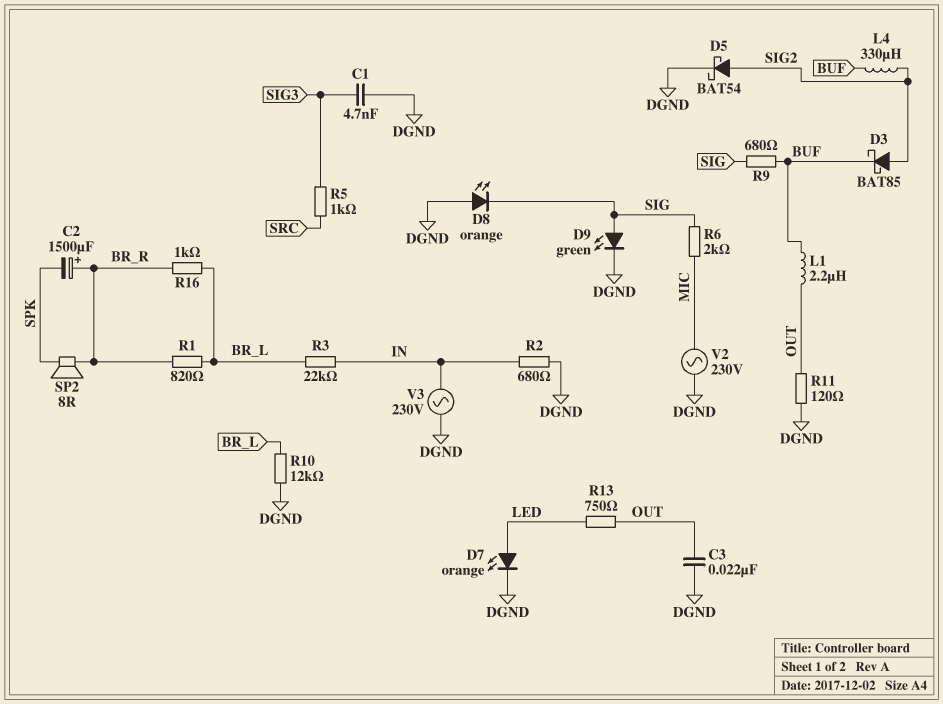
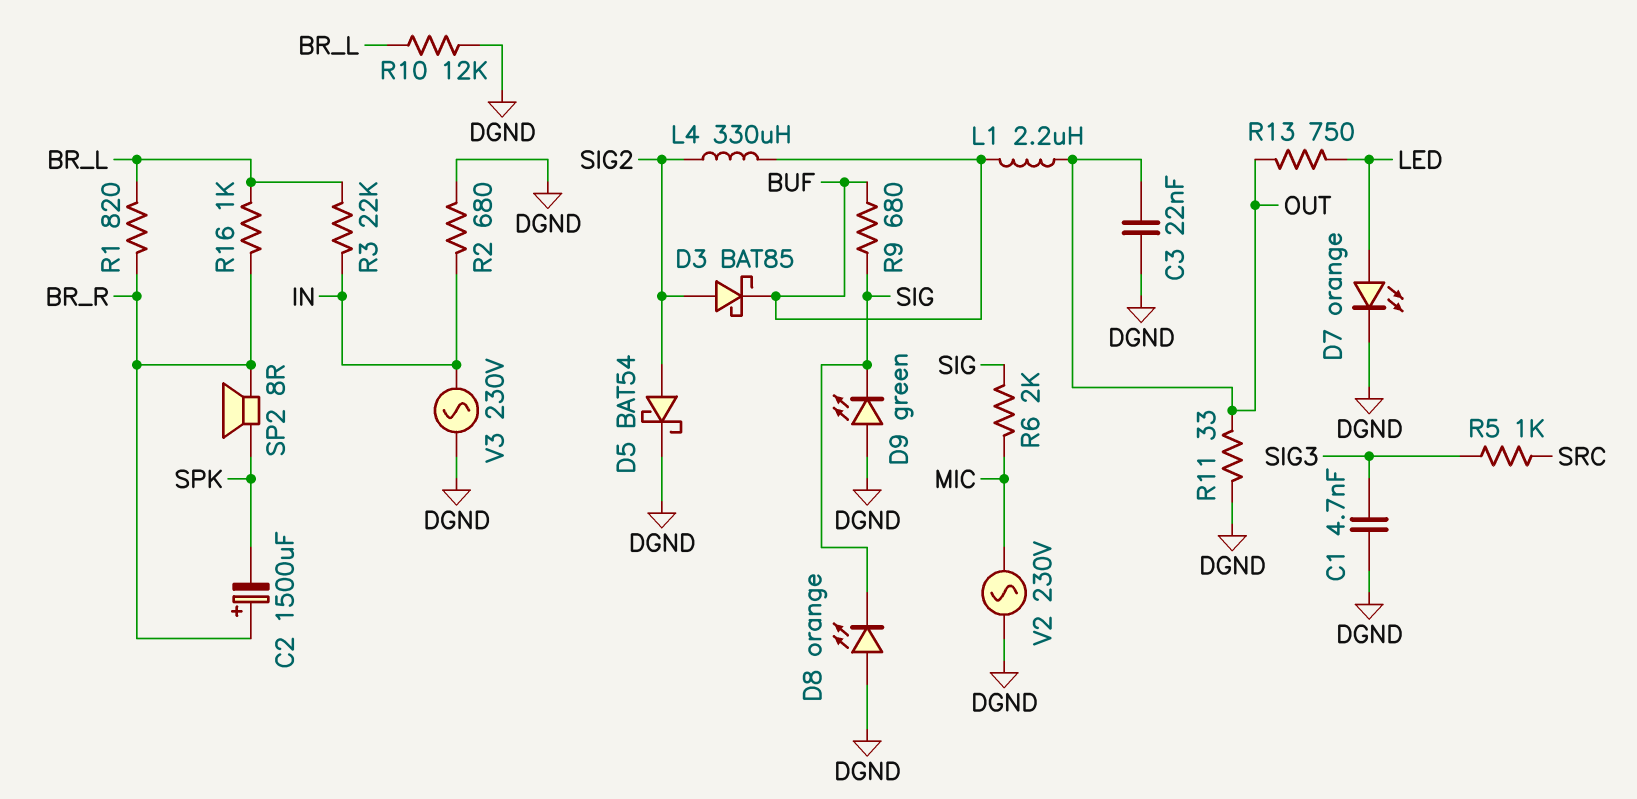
D9: LED green (A SIG, K DGND) -> LED green (A DGND, K SIG)
R11: 120 (DGND, OUT) -> 33 (DGND, OUT)

